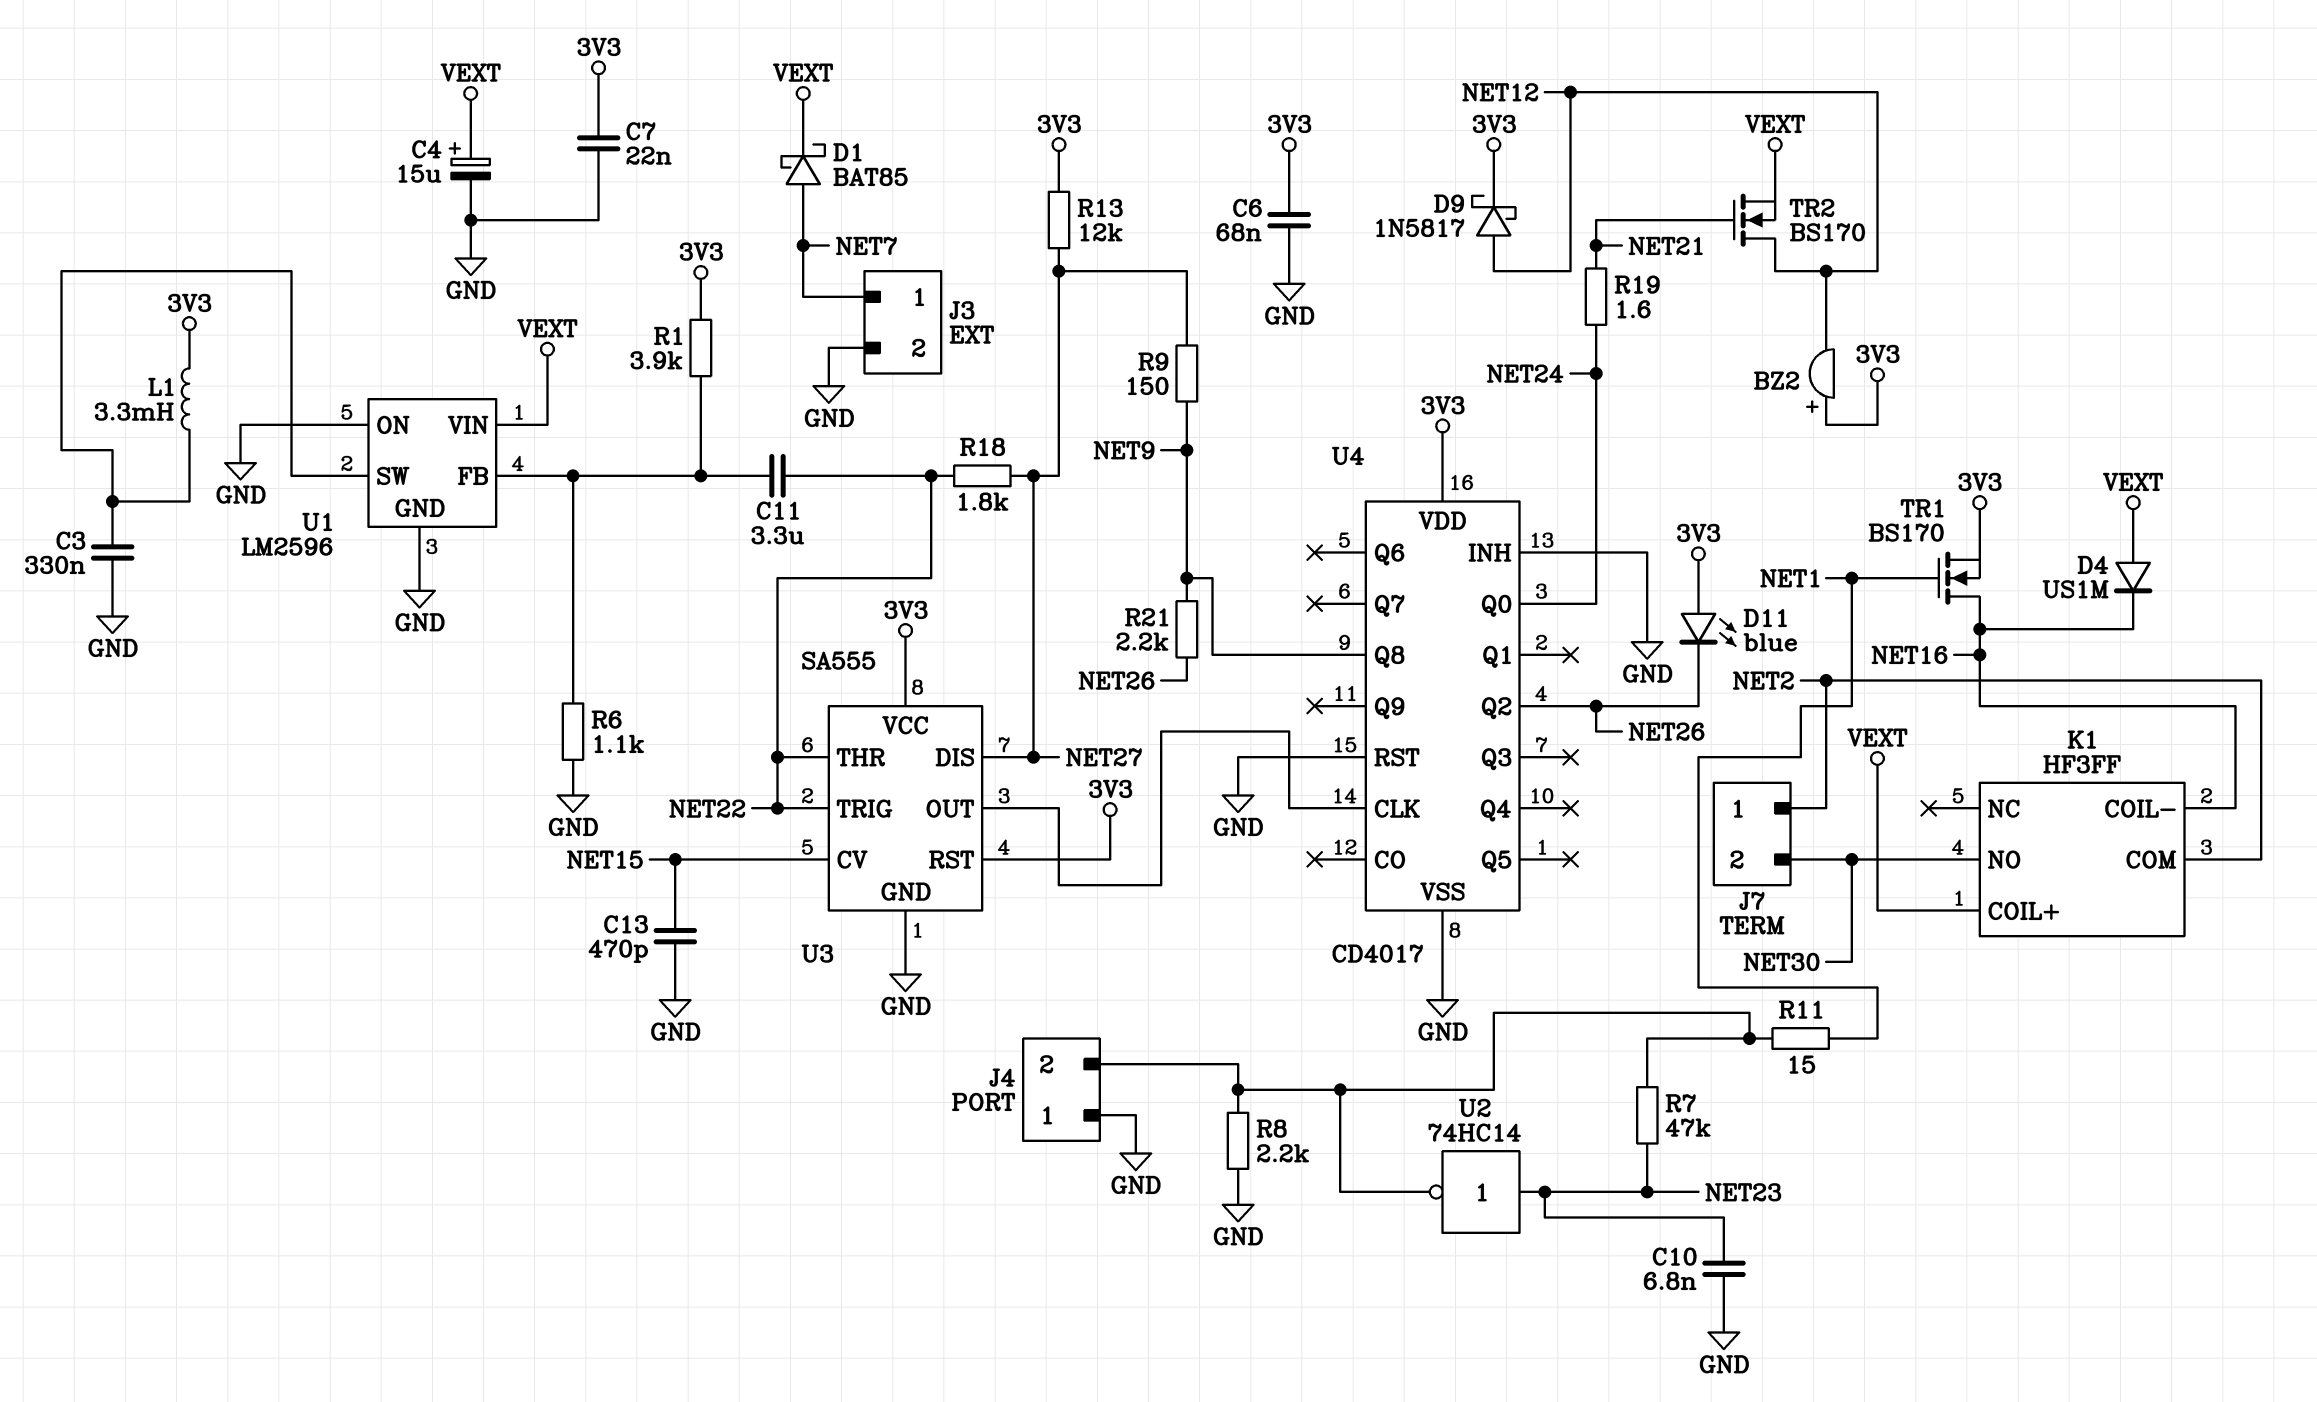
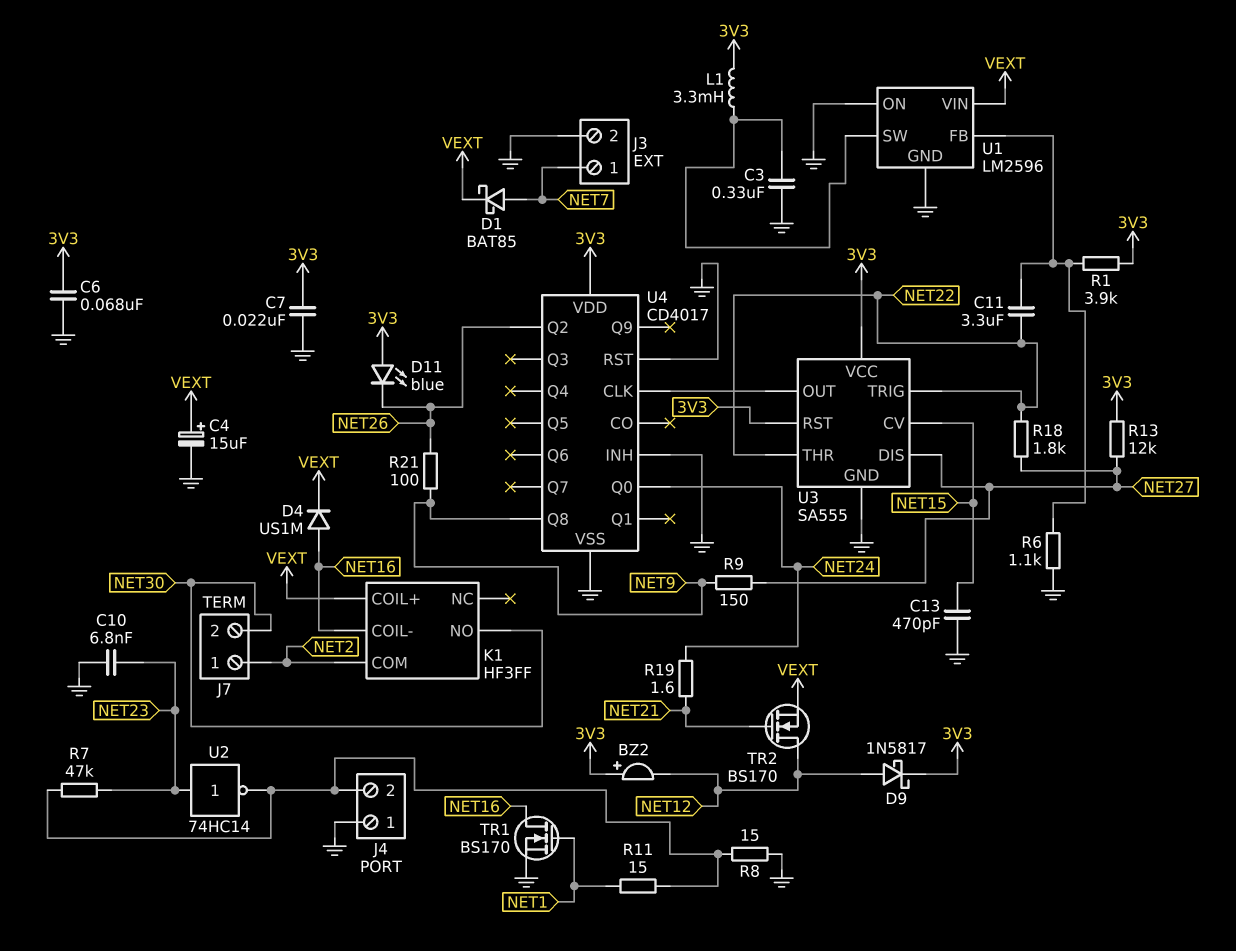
D4: diode US1M (A VEXT, K NET16) -> diode US1M (A NET16, K VEXT)
R8: 2.2k (GND, J4/2) -> 15 (GND, J4/2)
R21: 2.2k (NET9, NET26) -> 100 (NET9, NET26)
TR1: NMOS BS170 (G NET1, D NET16, S 3V3) -> NMOS BS170 (G NET1, D NET16, S GND)

